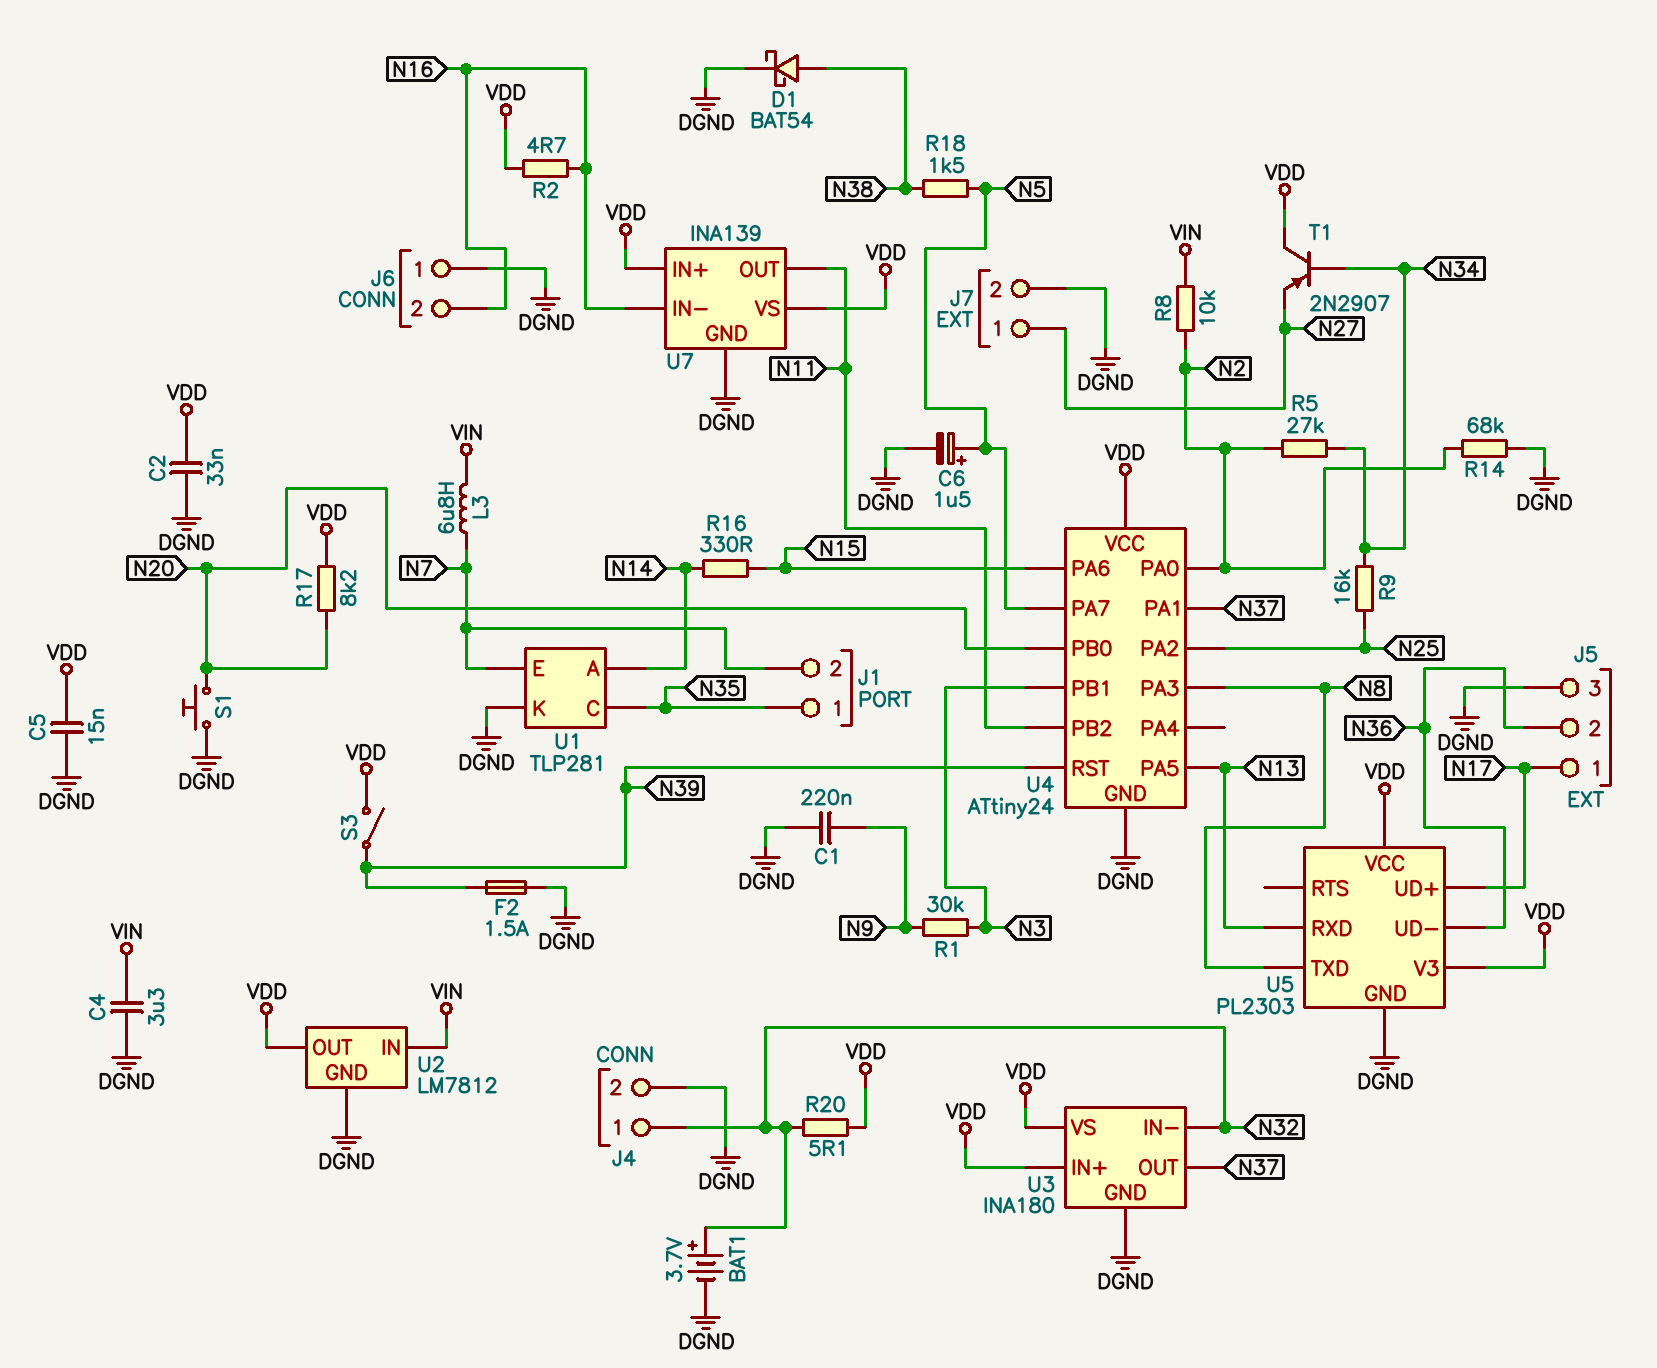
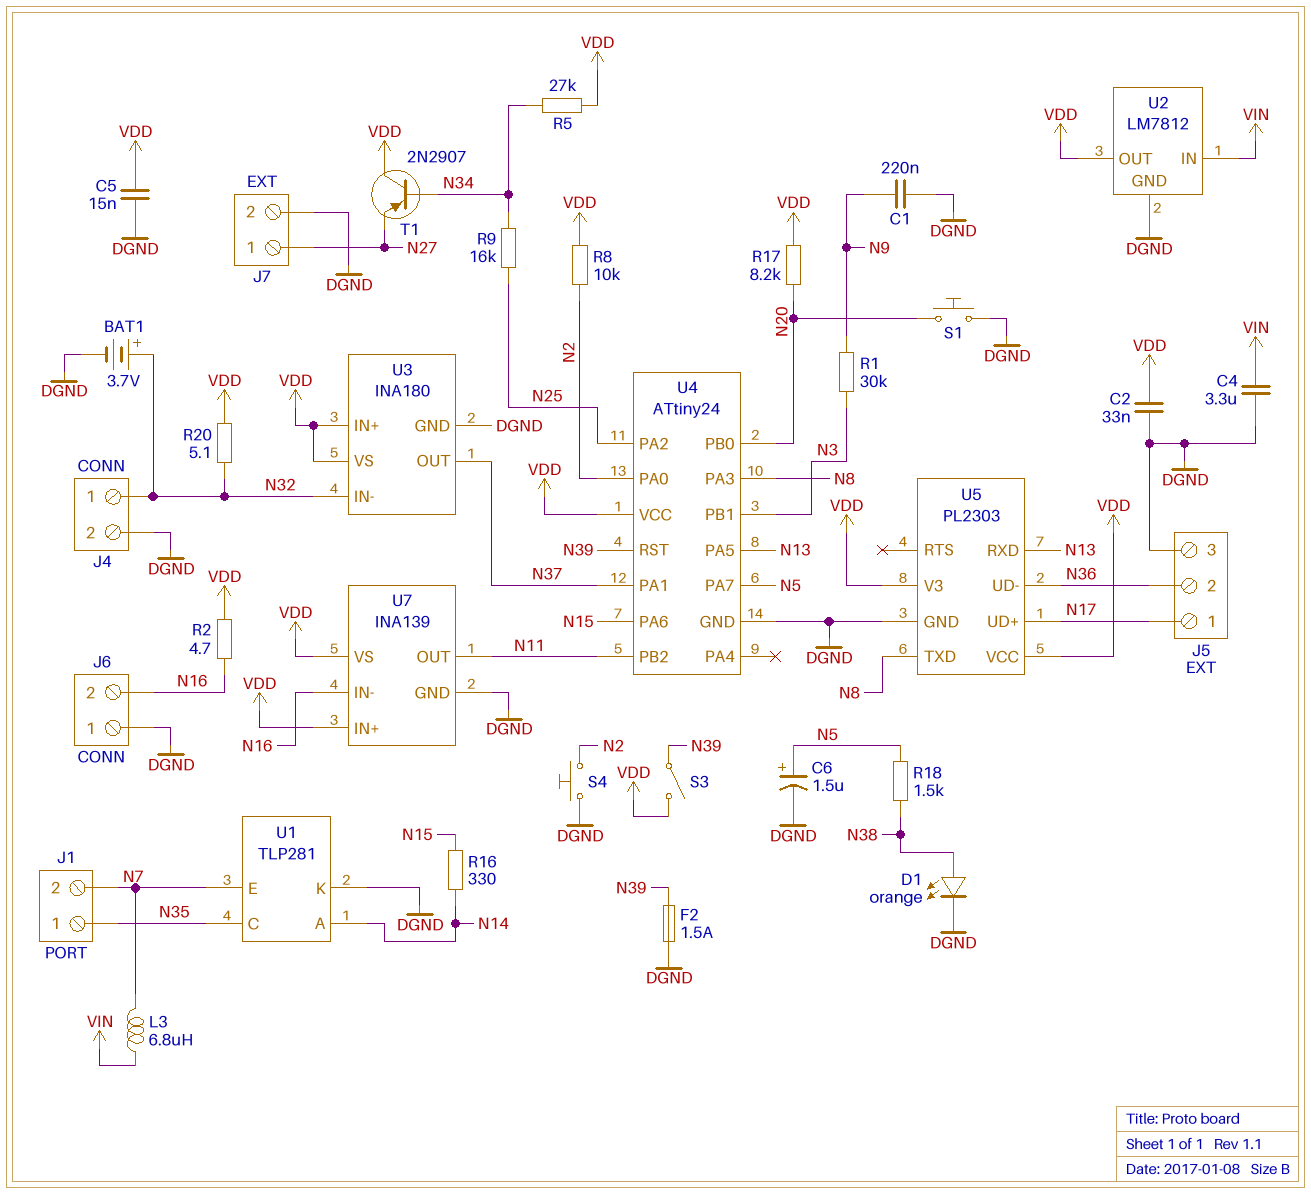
D1: schottky BAT54 (A N38, K DGND) -> LED orange (A N38, K DGND)
R5: 27k (N2, N34) -> 27k (N34, VDD)
R8: 10k (N2, VIN) -> 10k (N2, VDD)
R14: 68k (DGND, N2) -> none
S4: none -> button (DGND, N2)

